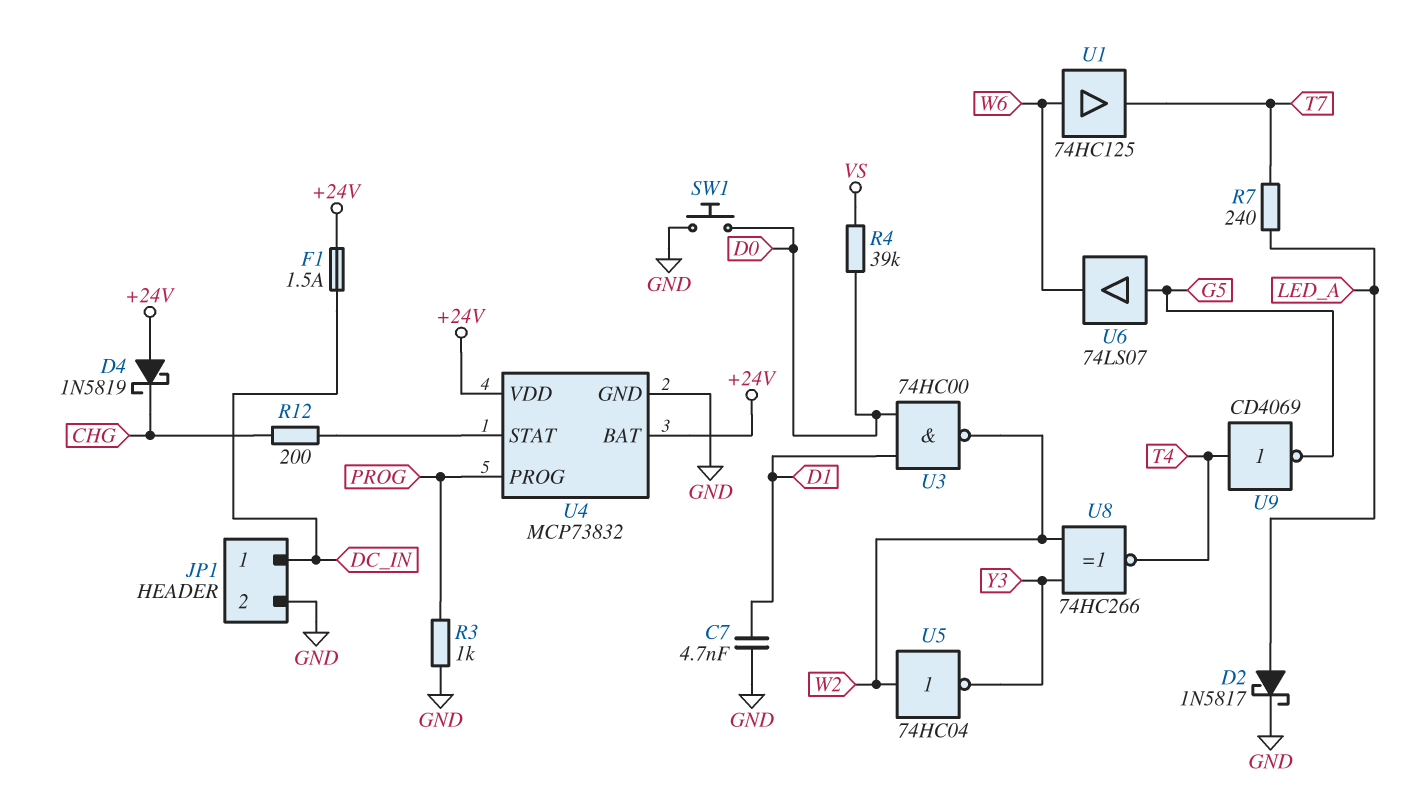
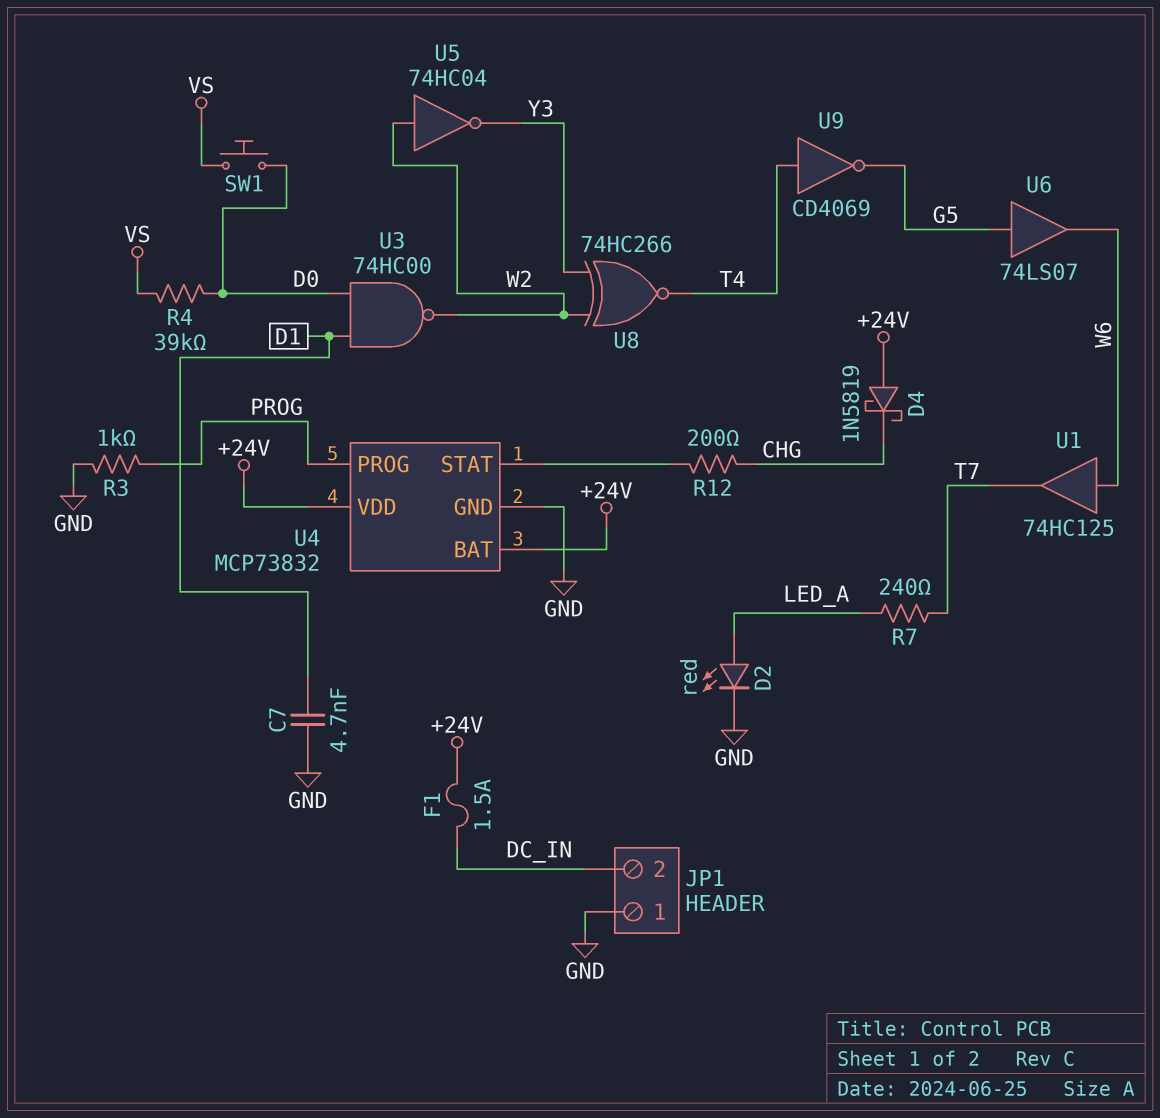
D2: schottky 1N5817 (A LED_A, K GND) -> LED red (A LED_A, K GND)
JP1 pin 1: DC_IN -> GND
JP1 pin 2: GND -> DC_IN
SW1: button (D0, GND) -> button (D0, VS)

